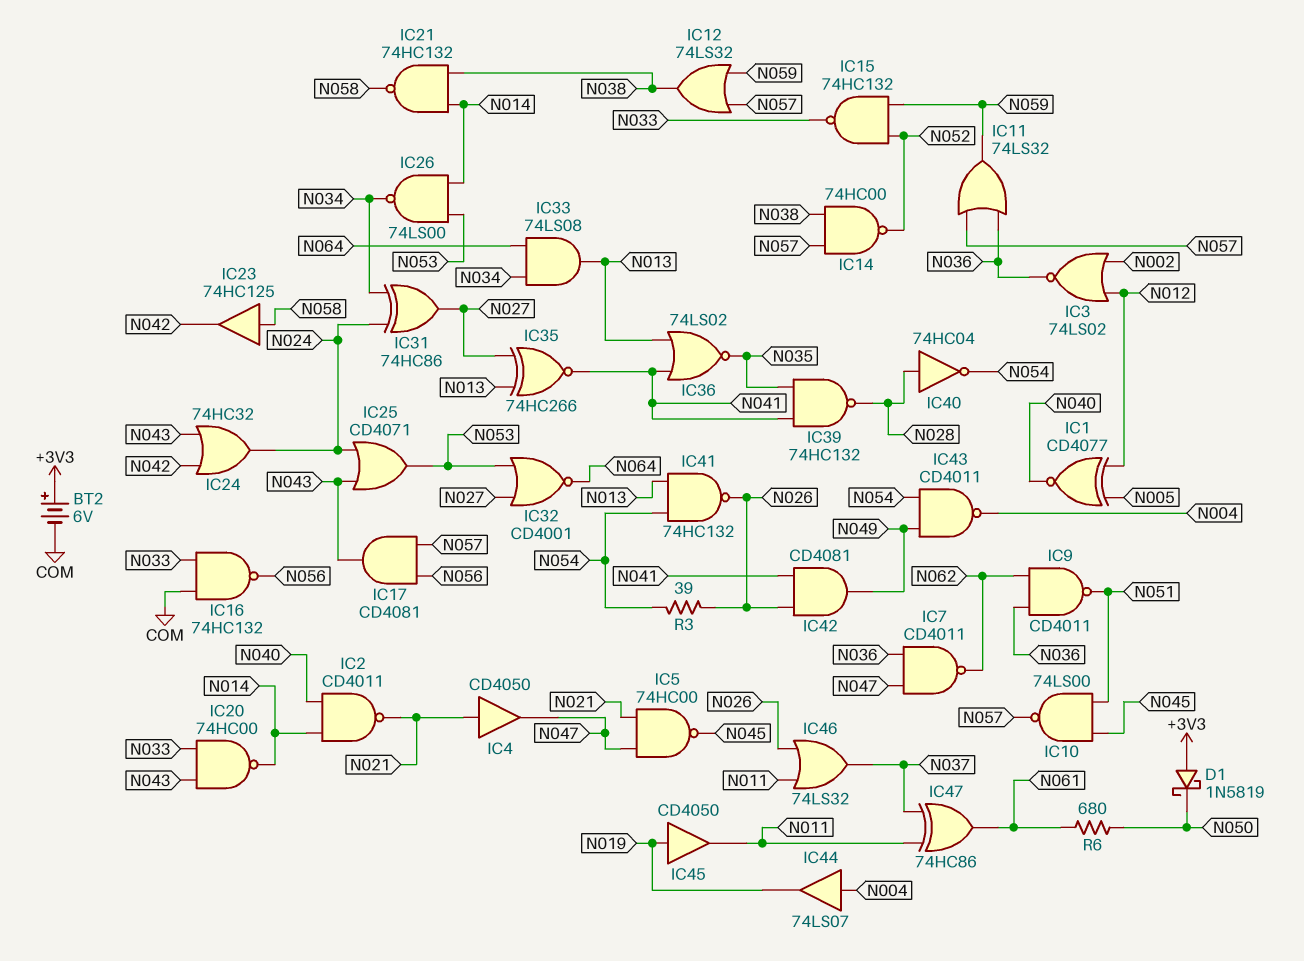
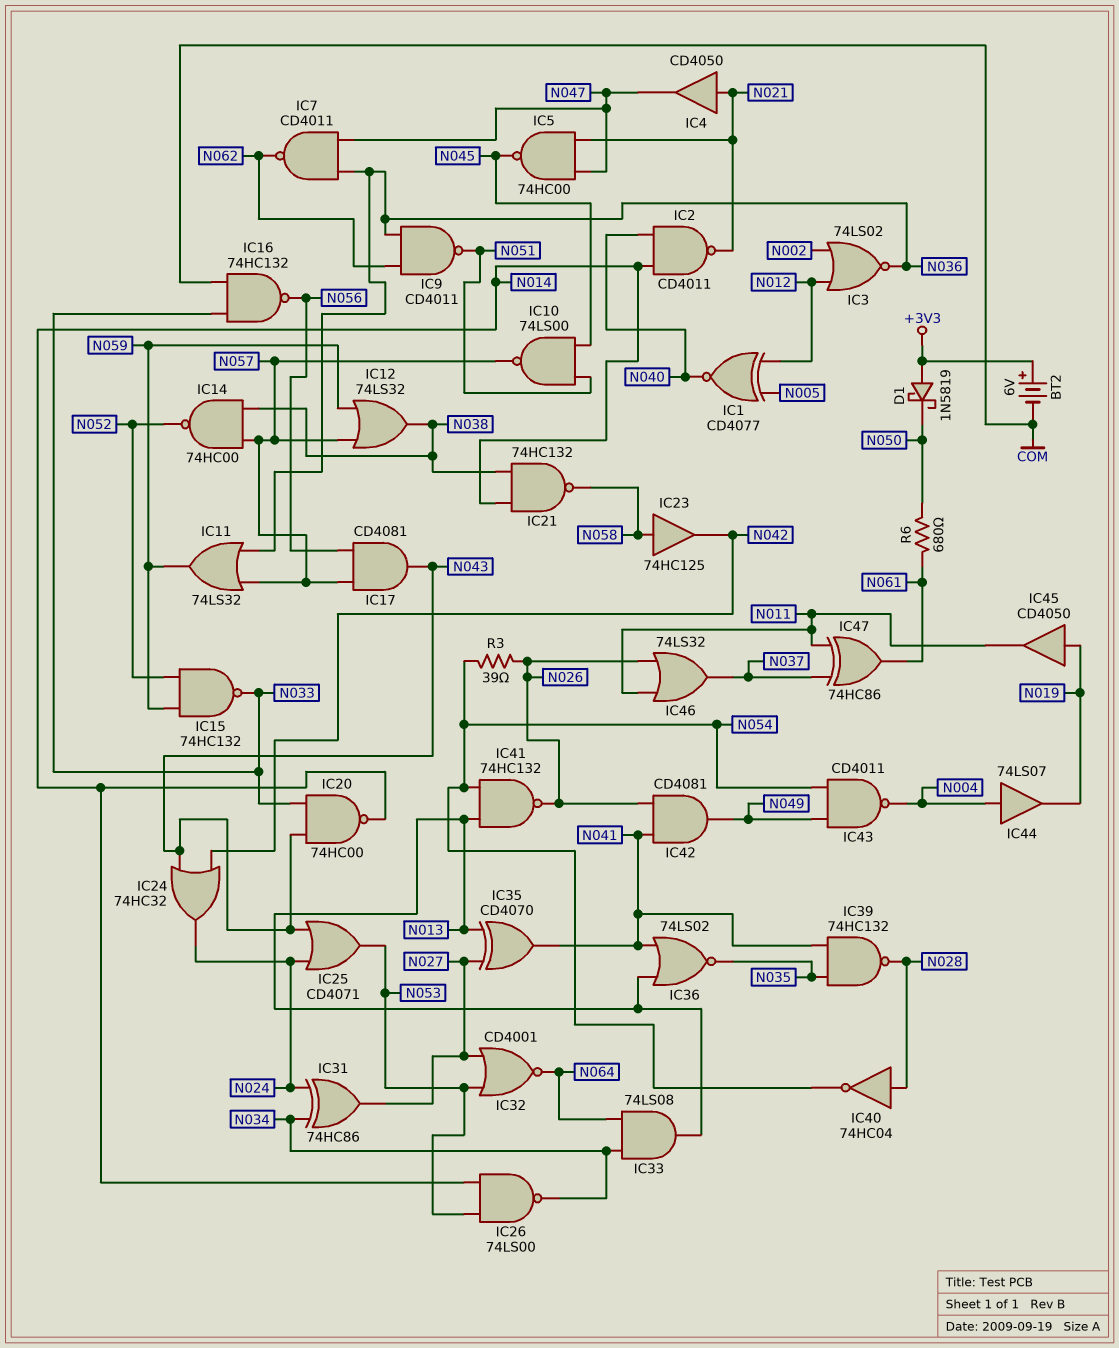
IC35: XNOR 74HC266 (in N013, in N027, out N041) -> XOR CD4070 (in N013, in N027, out N041)

